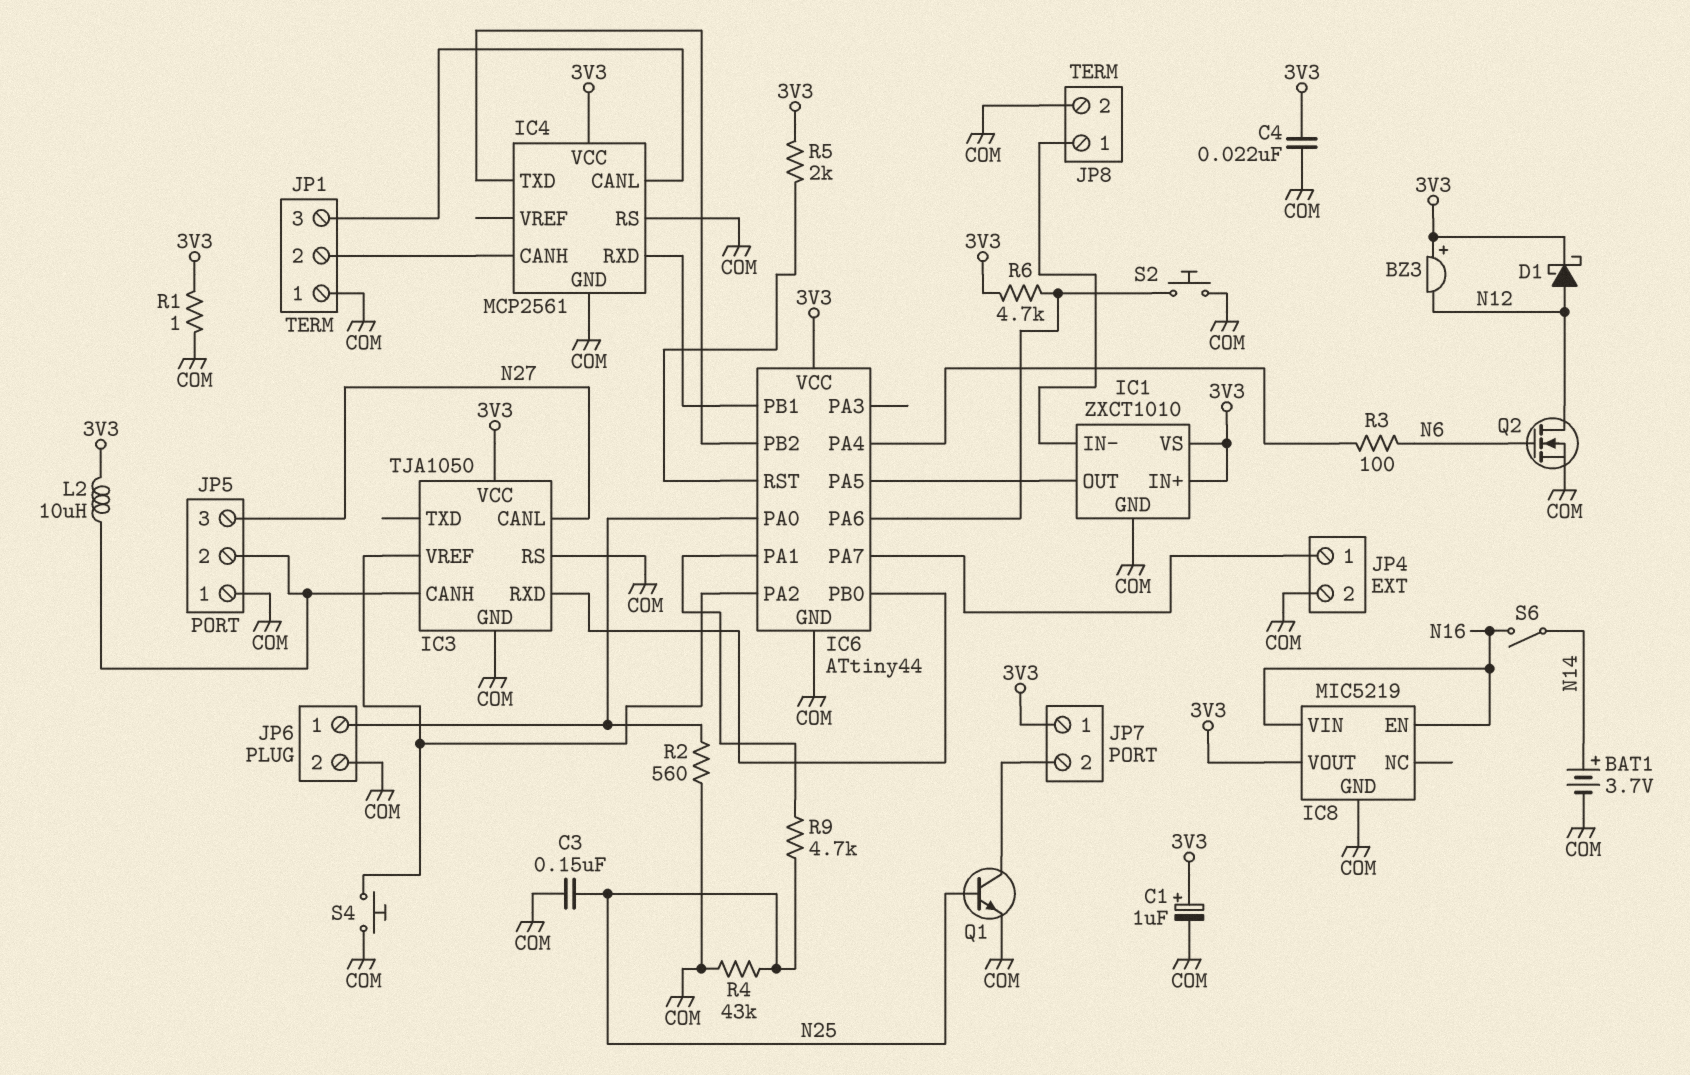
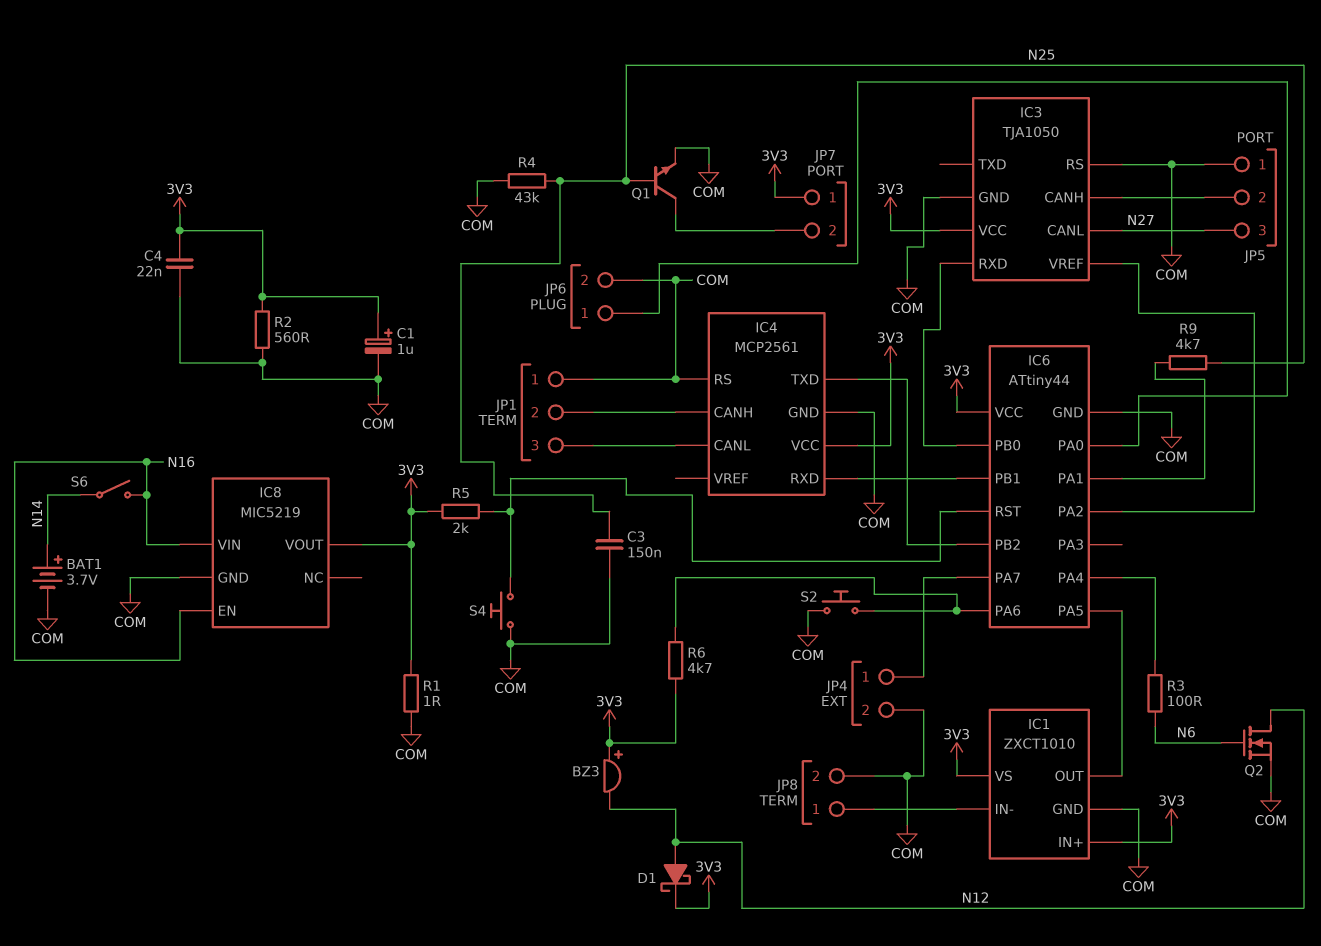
L2: 10uH (3V3, IC3/CANH) -> none
R2: 560 (COM, IC6/PA0) -> 560 (3V3, COM)
S4: button (COM, IC3/VREF) -> button (COM, IC6/RST)

